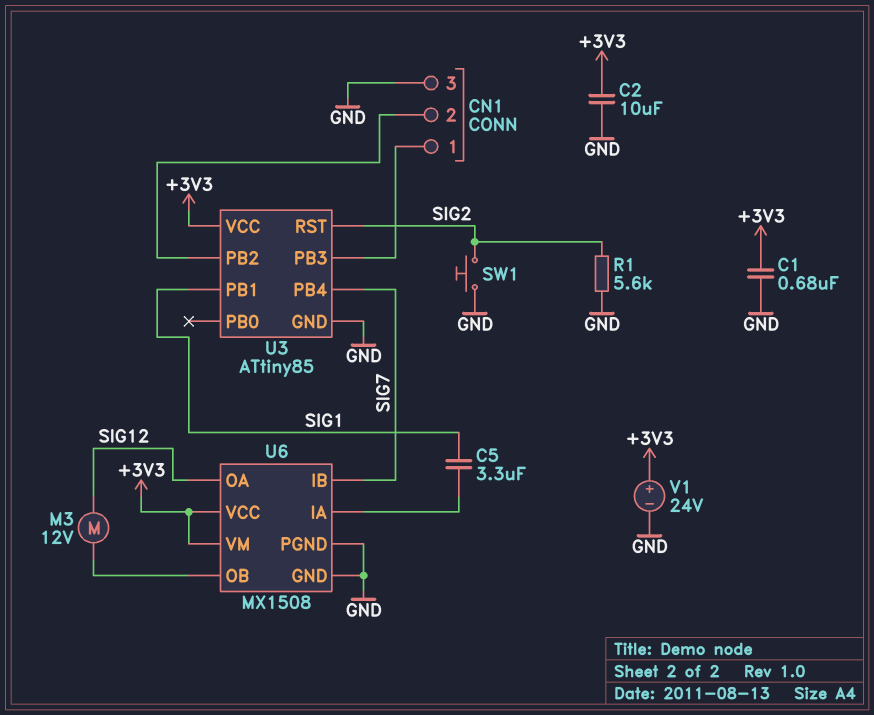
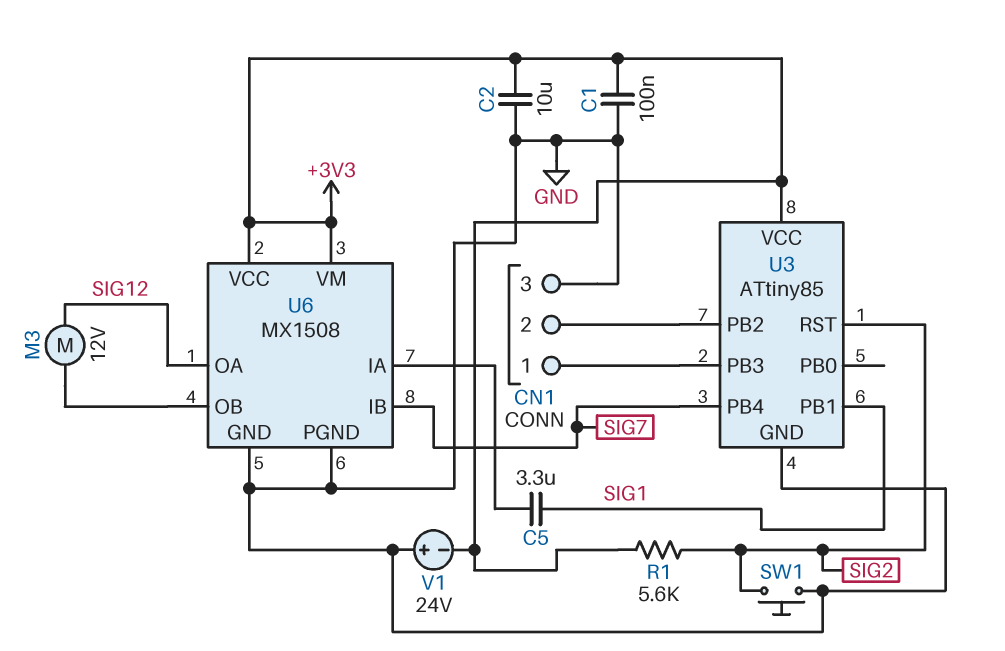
C1: 680nF (+3V3, GND) -> 100nF (+3V3, GND)
R1: 5.6k (GND, SIG2) -> 5.6k (+3V3, SIG2)
V1: 24V (plus +3V3, minus GND) -> 24V (plus GND, minus +3V3)

